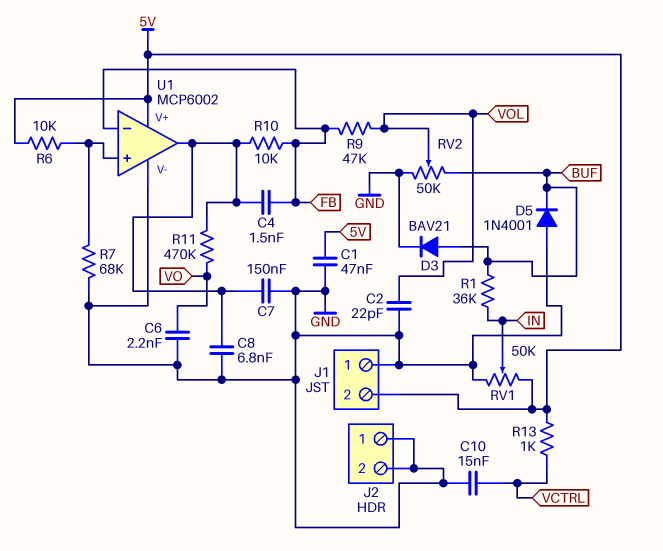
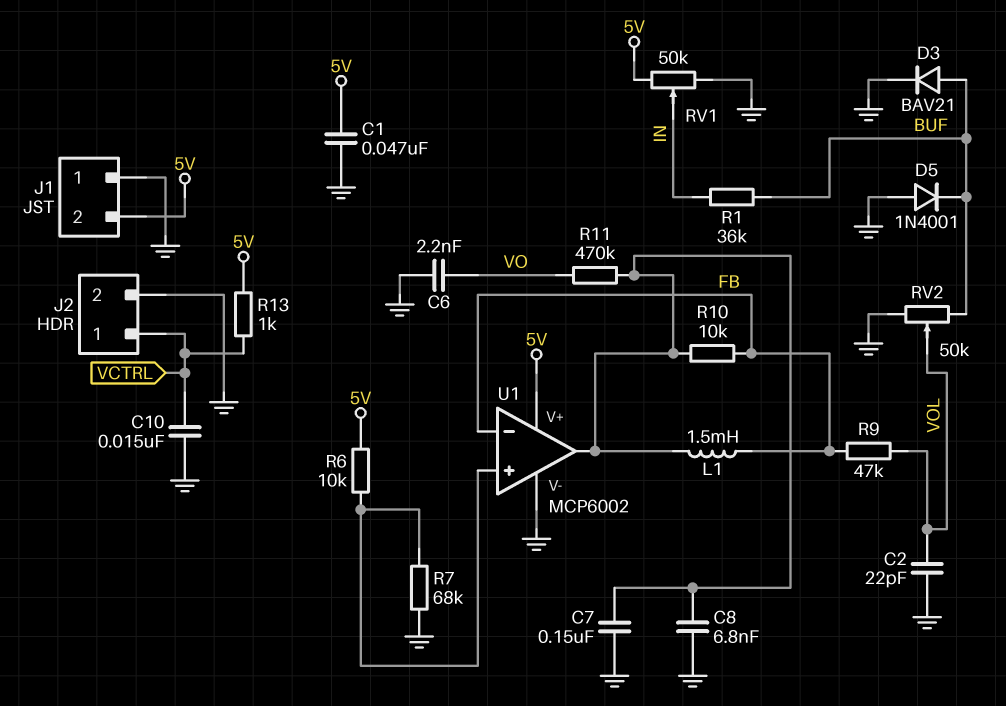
C4: 1.5nF (FB, U1/out) -> none
J2 pin 1: GND -> VCTRL
L1: none -> 1.5mH (FB, U1/out)

